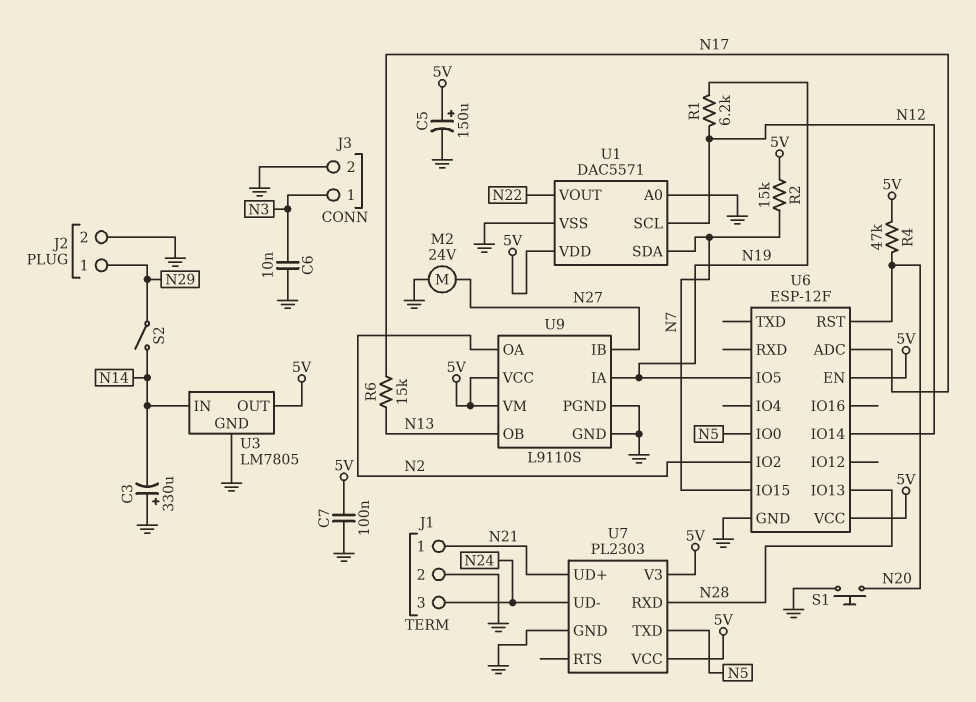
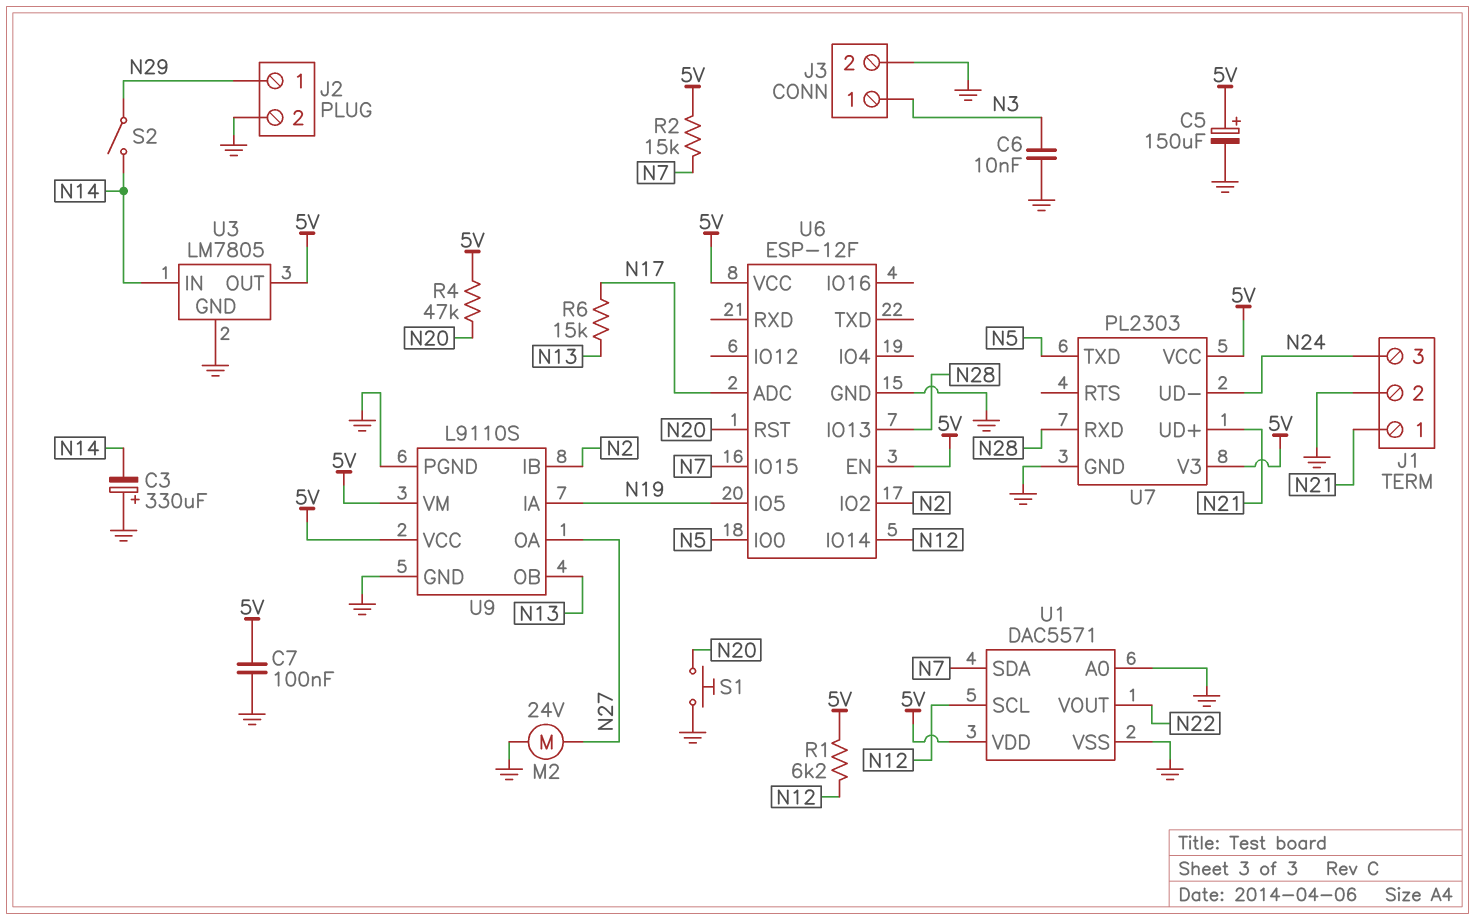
R1: 6.2k (N12, N19) -> 6.2k (5V, N12)
U9 pin IB: N27 -> N2
U9 pin OA: N2 -> N27

